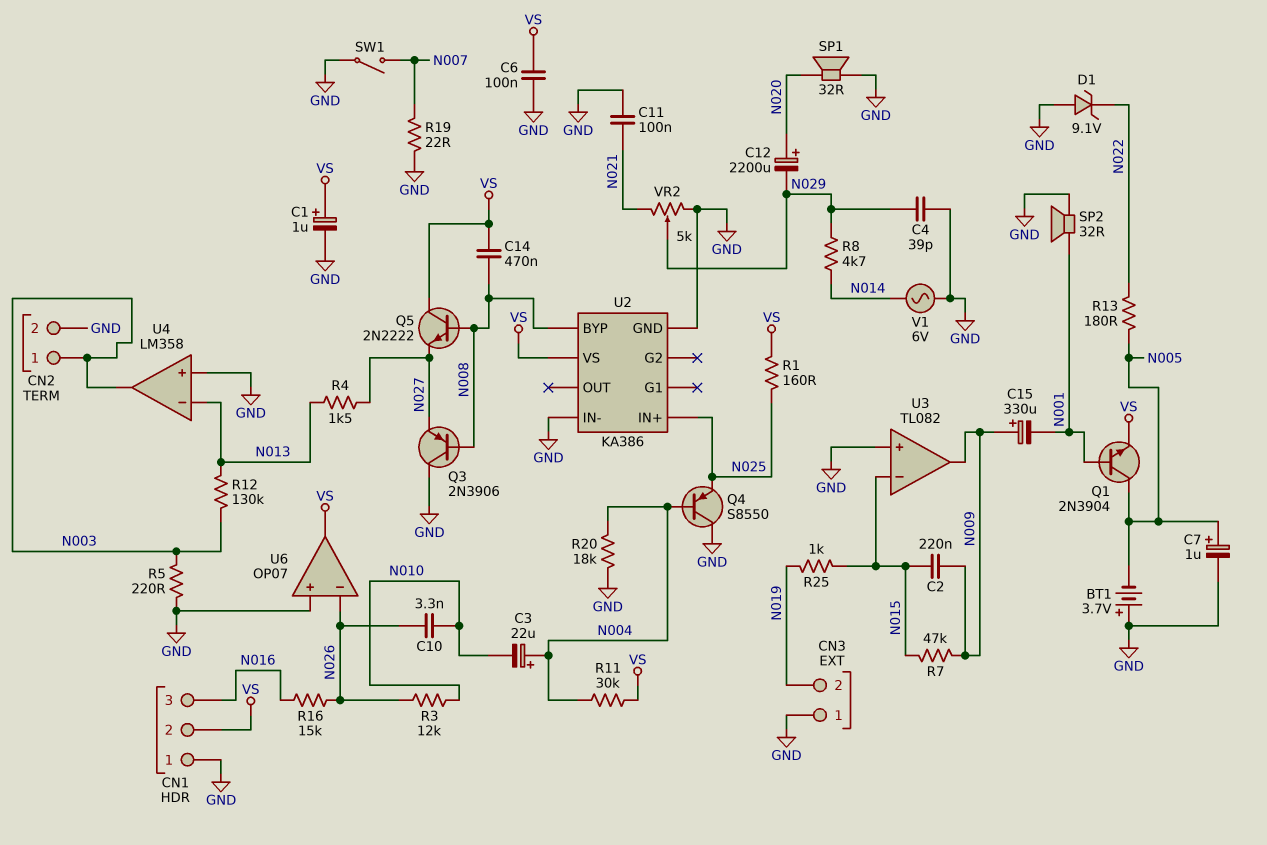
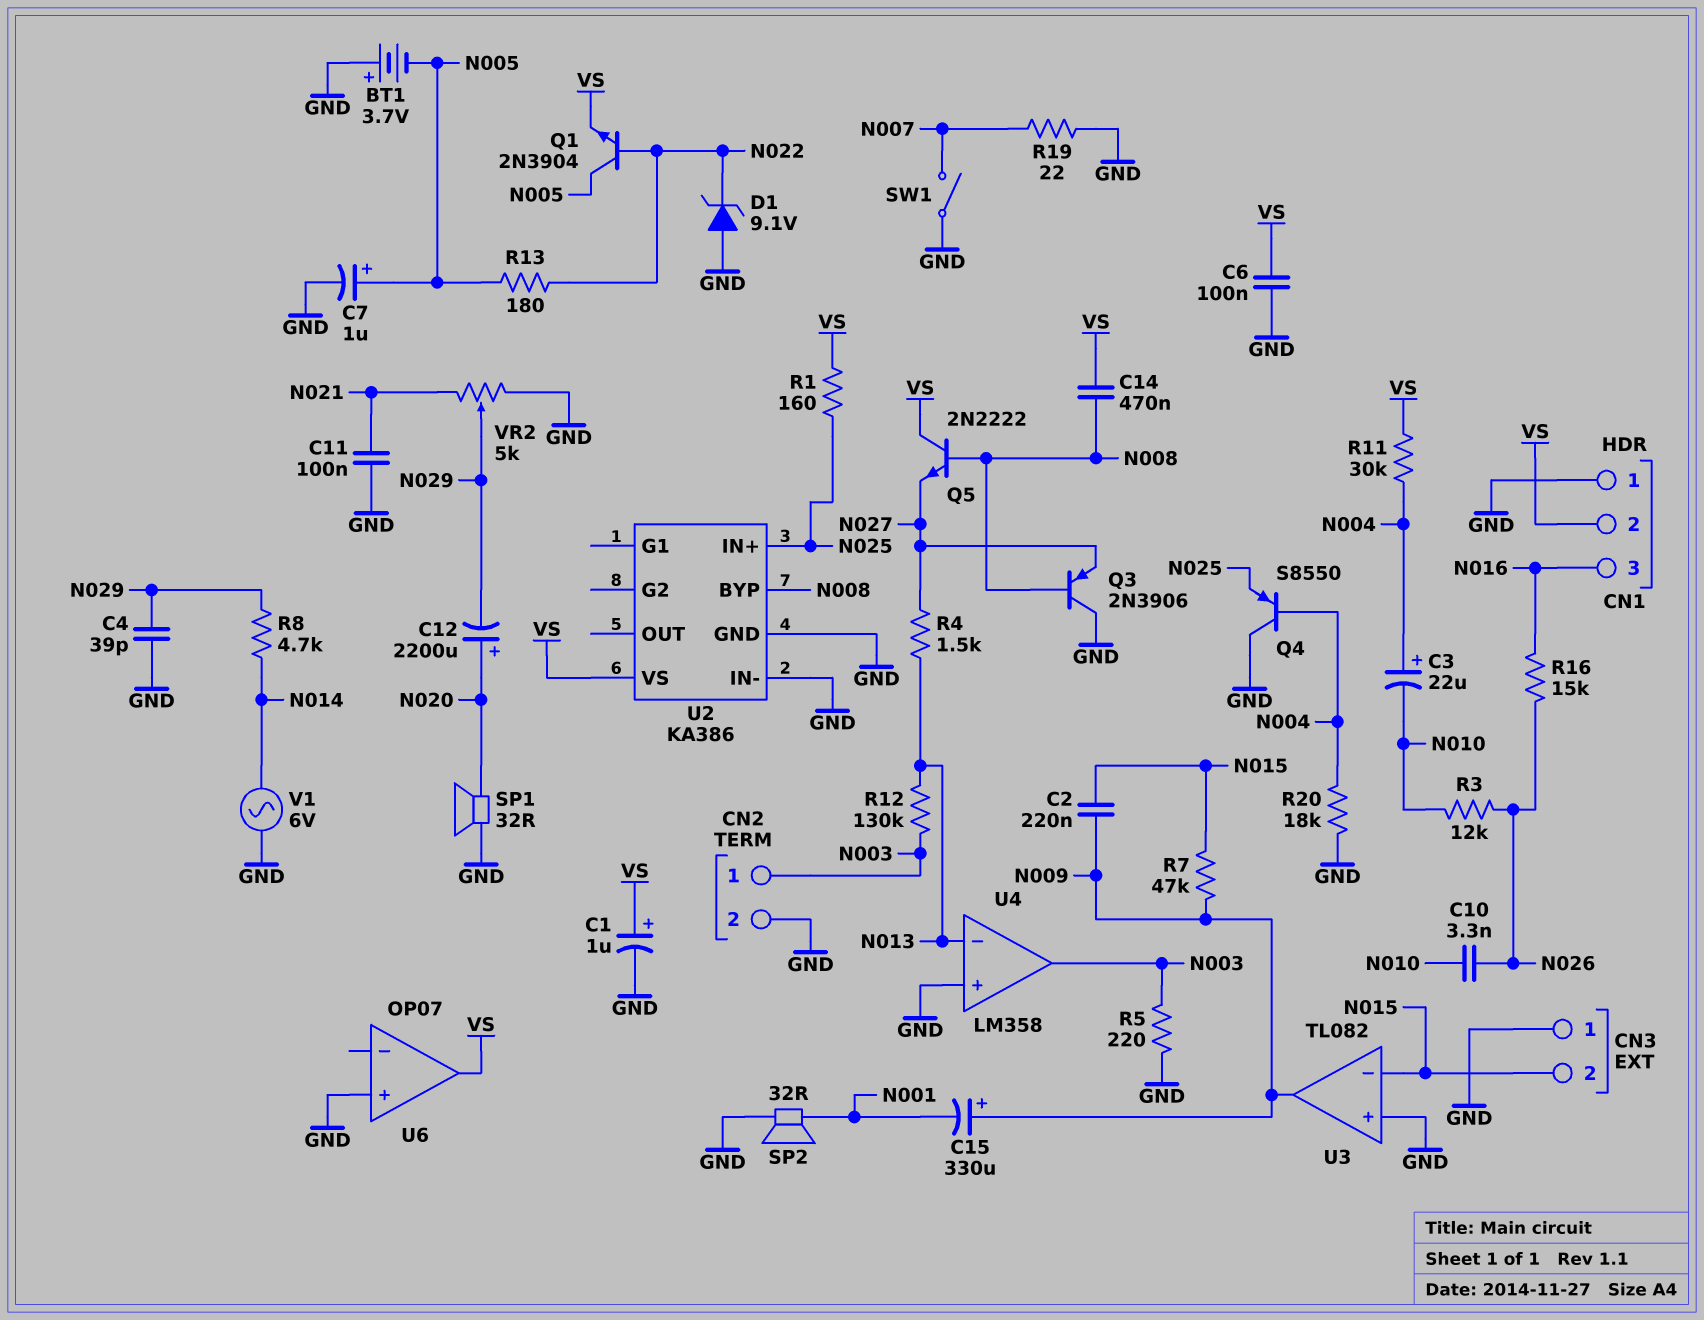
CN3 pin 2: N019 -> N015
Q1: NPN 2N3904 (B N001, C N005, E VS) -> NPN 2N3904 (B N022, C N005, E VS)
R25: 1k (N015, N019) -> none
U6 pin in-: N026 -> none

